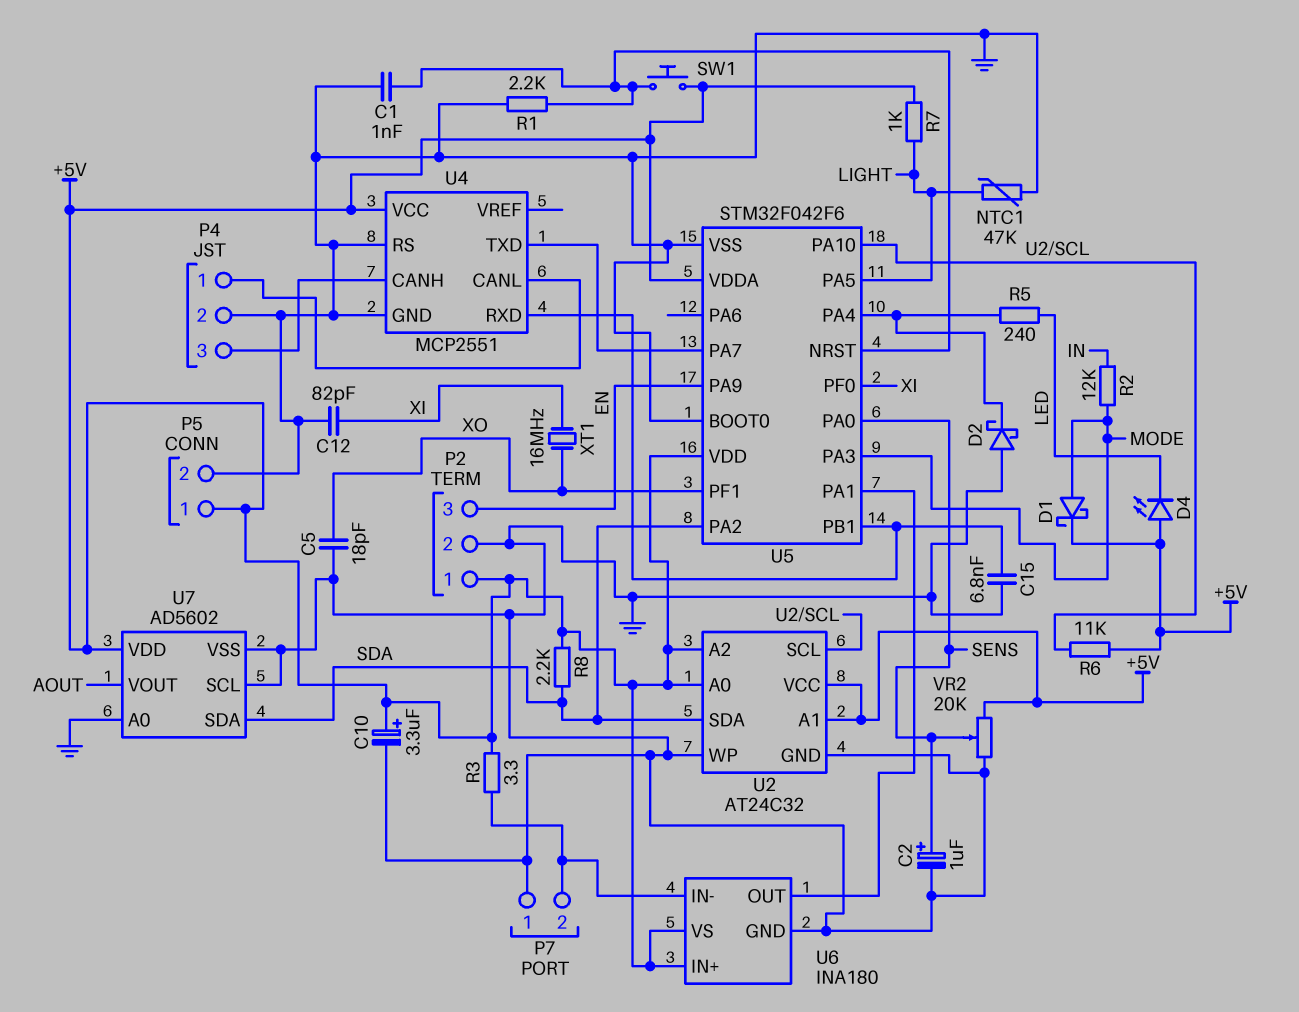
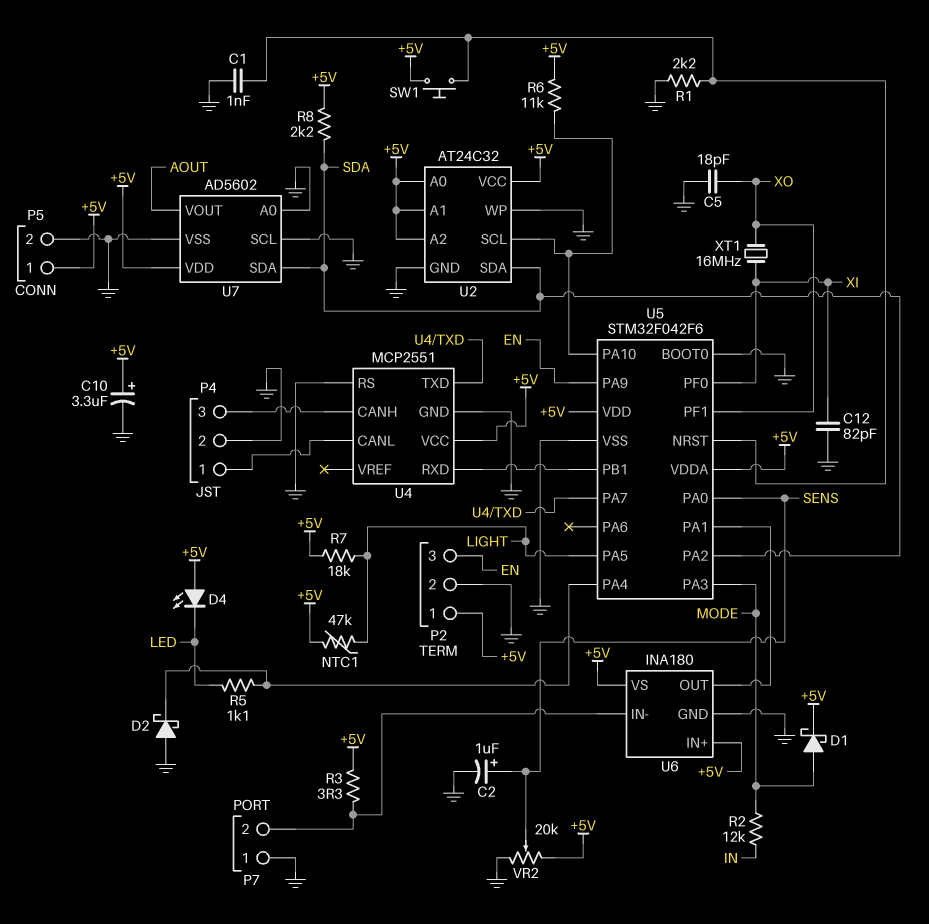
C15: 6.8nF (GND, U4/RXD) -> none
NTC1: 47k (GND, LIGHT) -> 47k (+5V, LIGHT)
R5: 240 (LED, U5/PA4) -> 1.1k (LED, U5/PA4)
R7: 1k (+5V, LIGHT) -> 18k (+5V, LIGHT)

